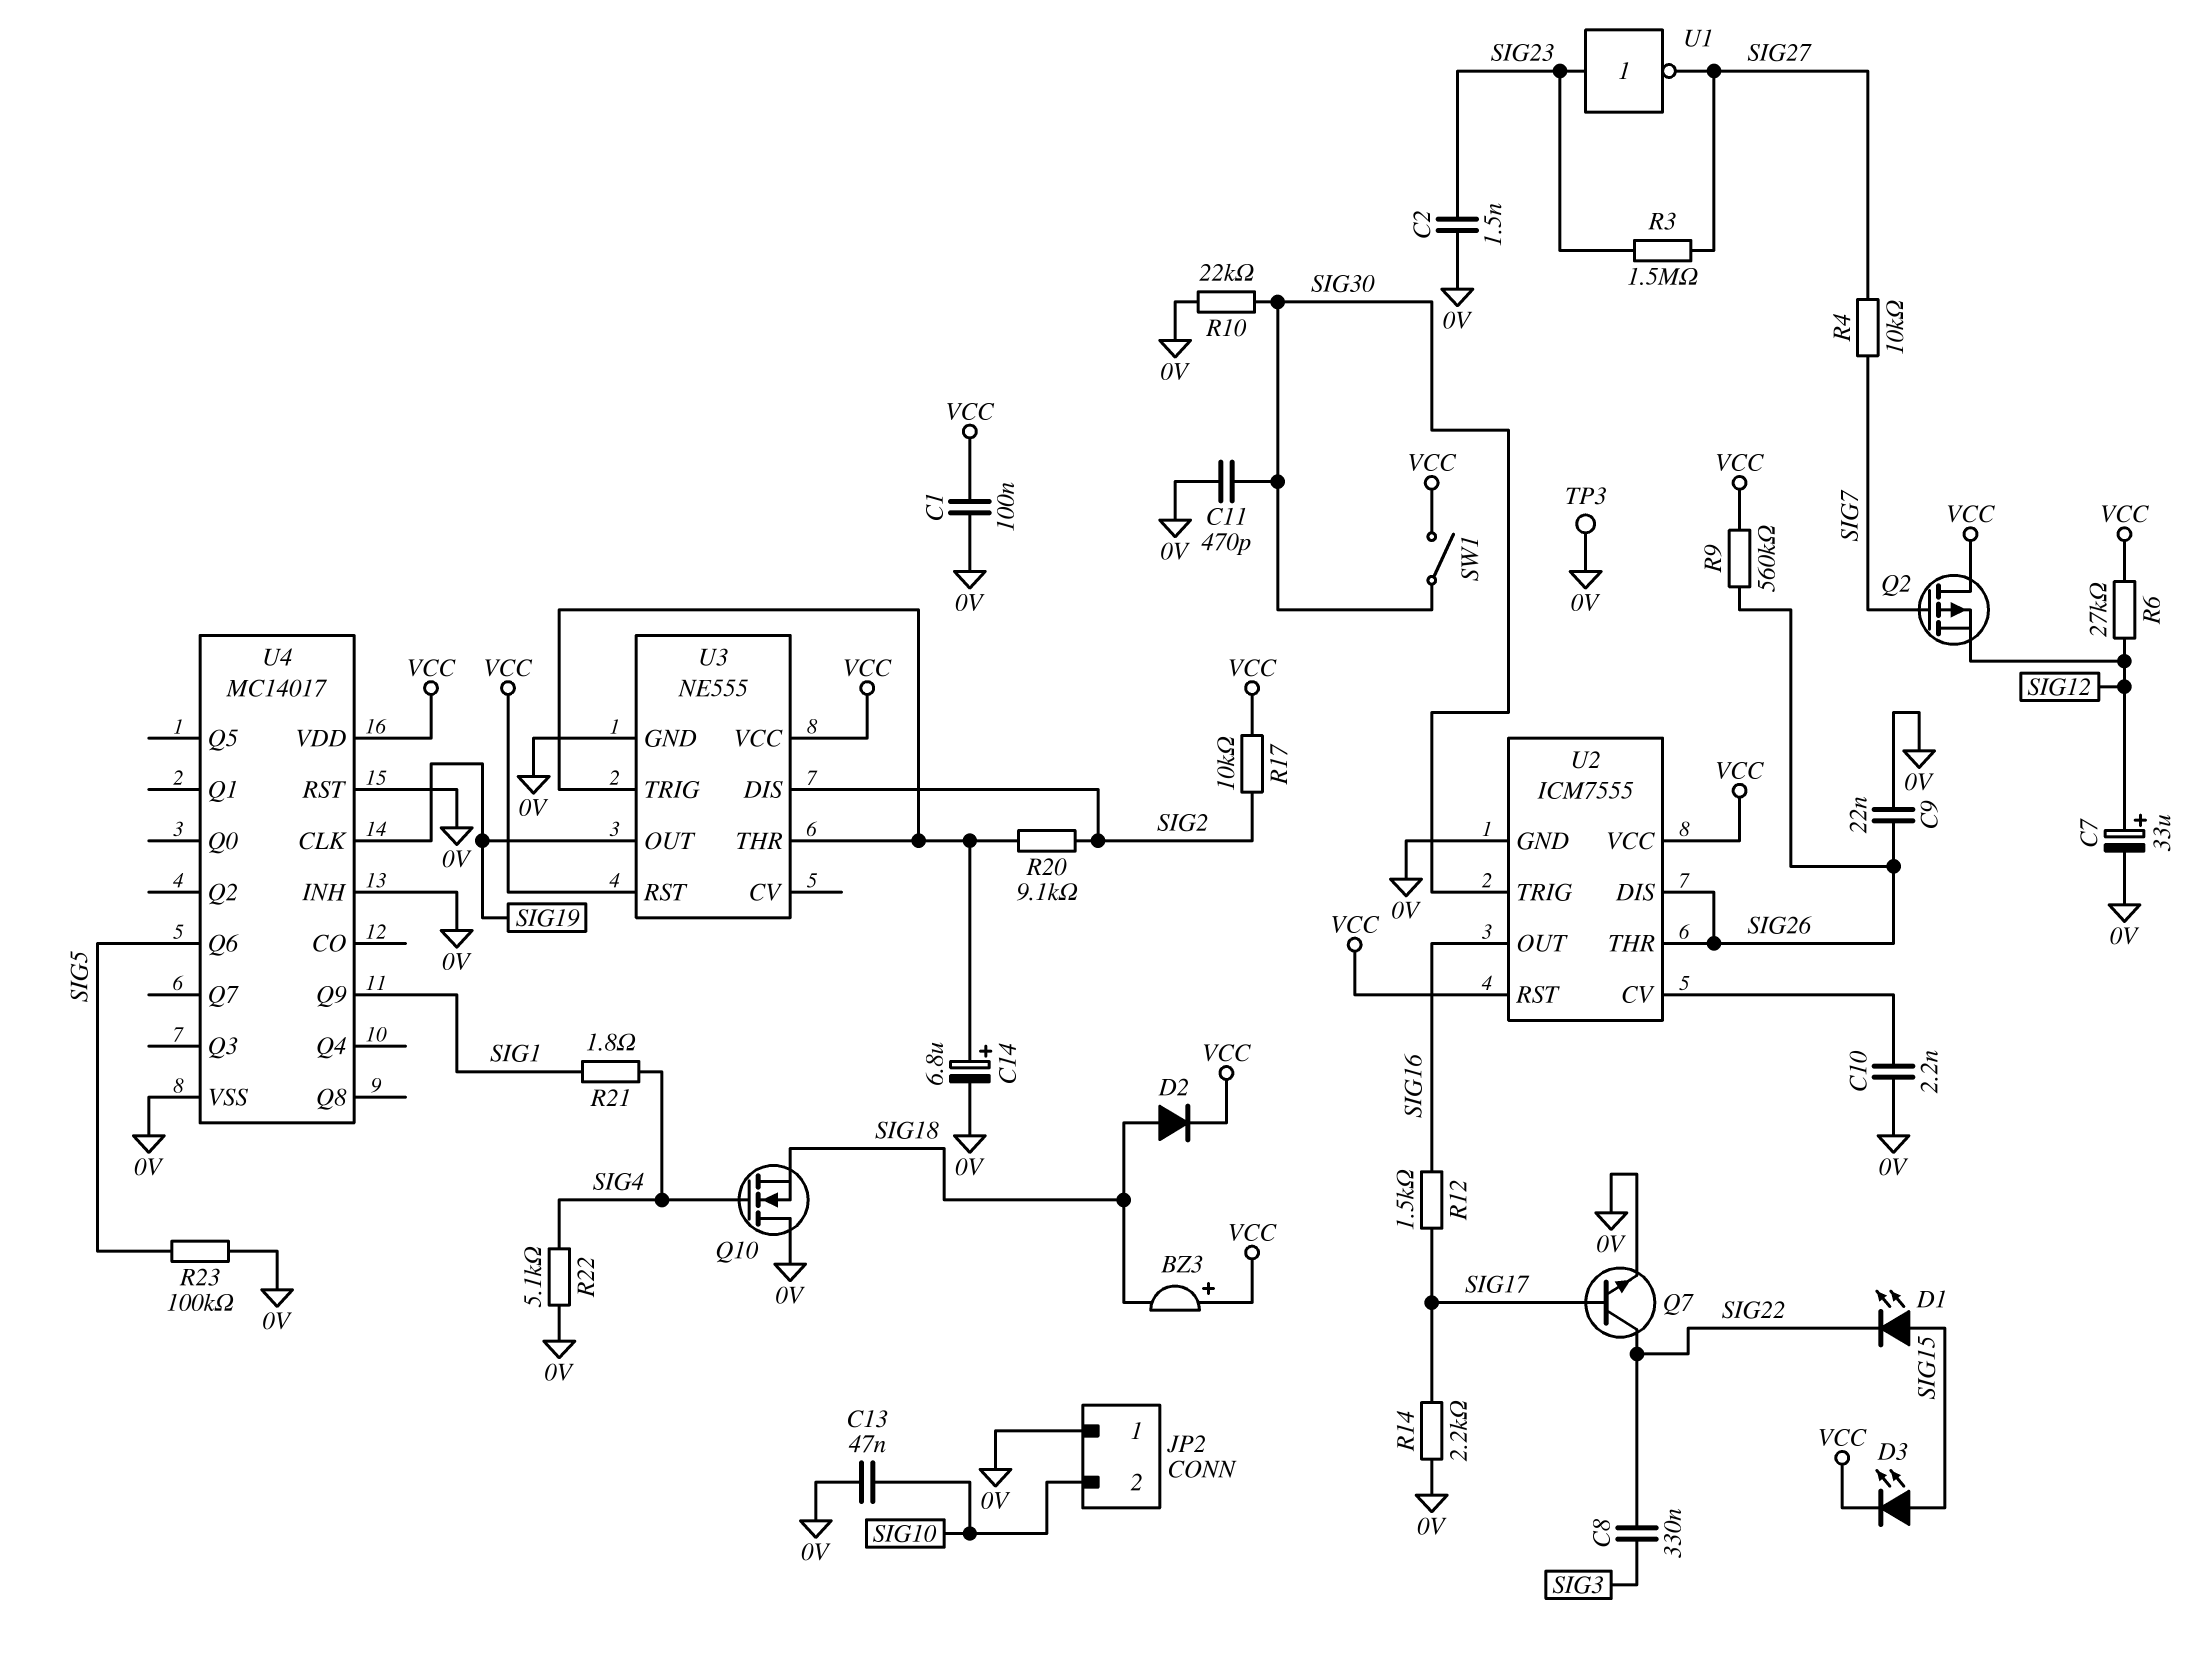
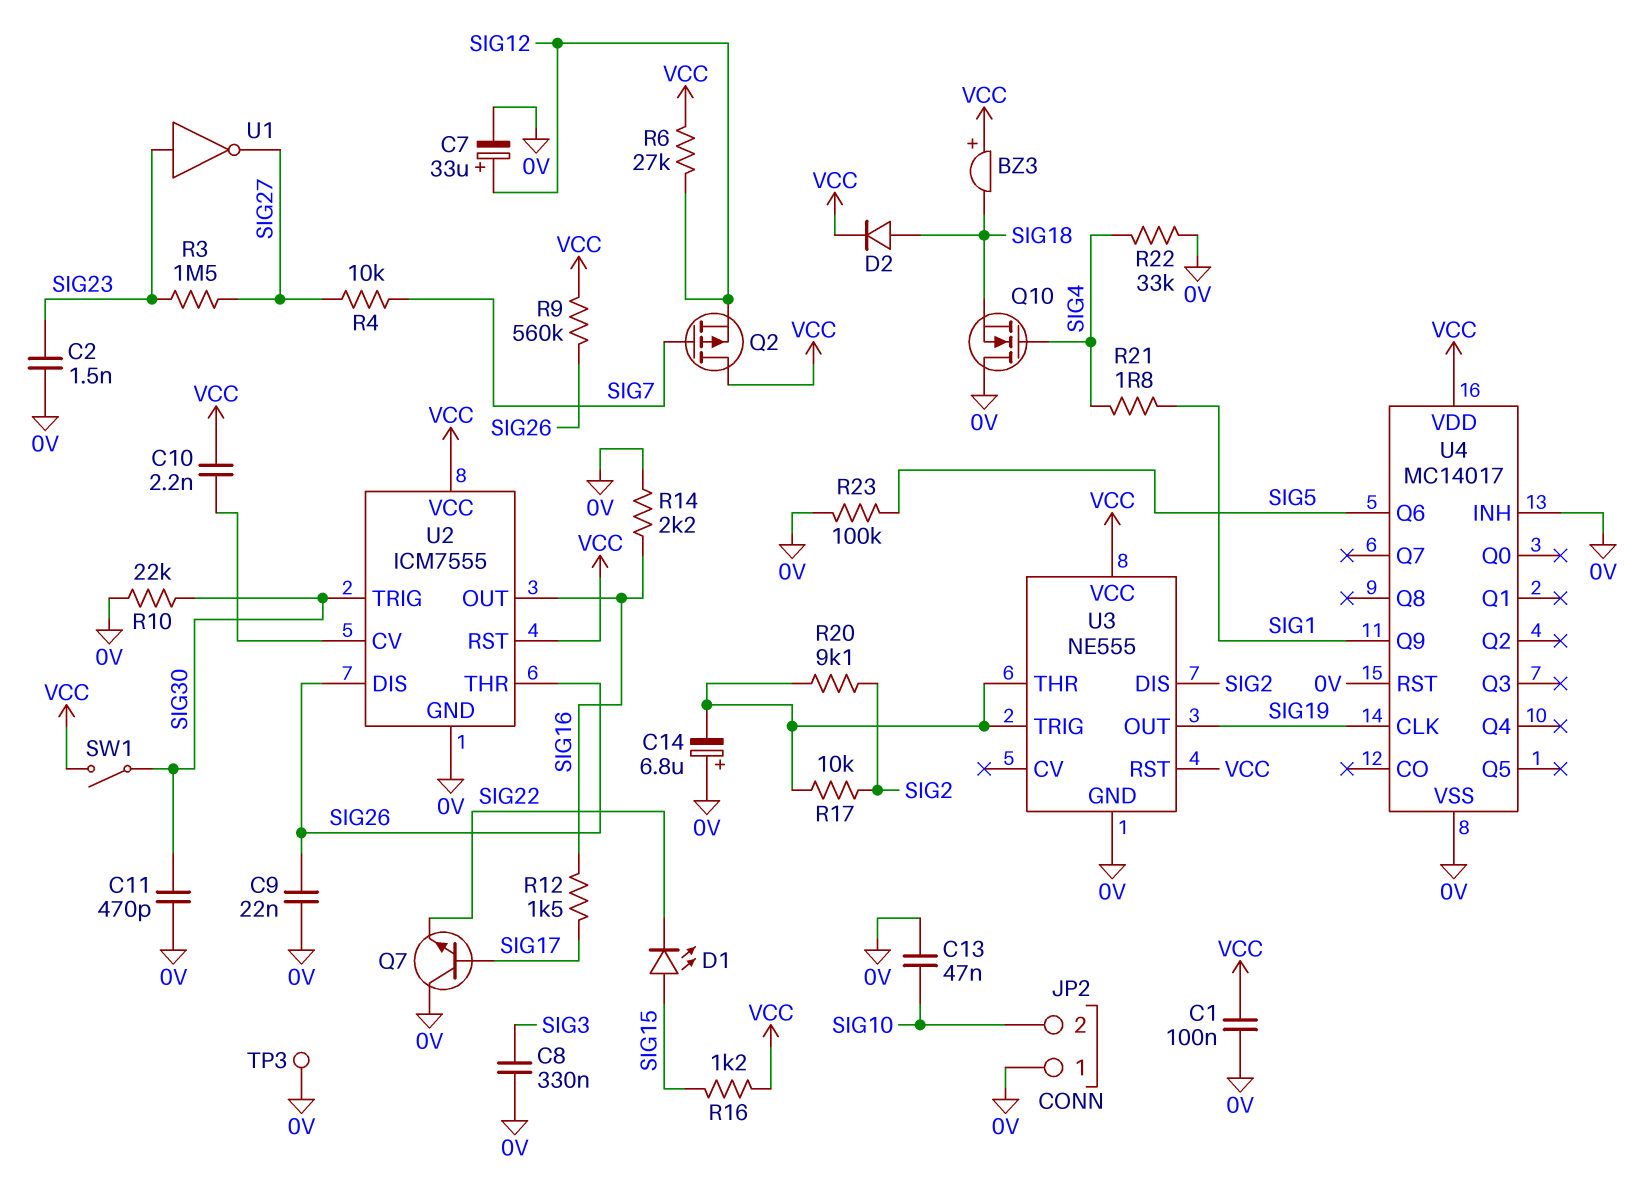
C8: 330nF (SIG3, SIG22) -> 330nF (0V, SIG3)
C10: 2.2nF (0V, U2/CV) -> 2.2nF (U2/CV, VCC)
C14: 6.8uF (plus U3/THR, minus 0V) -> 6.8uF (plus 0V, minus U3/THR)
D3: LED (A SIG15, K VCC) -> none
Q7: NPN (B SIG17, C SIG22, E 0V) -> NPN (B SIG17, C 0V, E SIG22)
R14: 2.2k (0V, SIG17) -> 2.2k (0V, SIG16)
R16: none -> 1.2k (SIG15, VCC)
R17: 10k (SIG2, VCC) -> 10k (SIG2, U3/THR)
R22: 5.1k (0V, SIG4) -> 33k (0V, SIG4)

